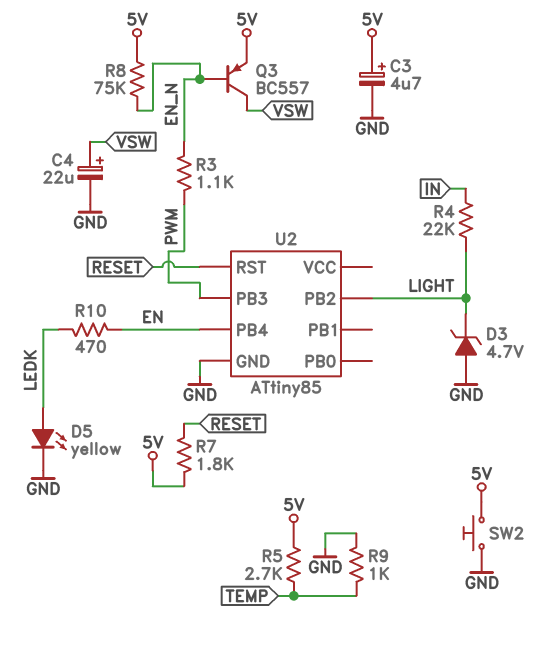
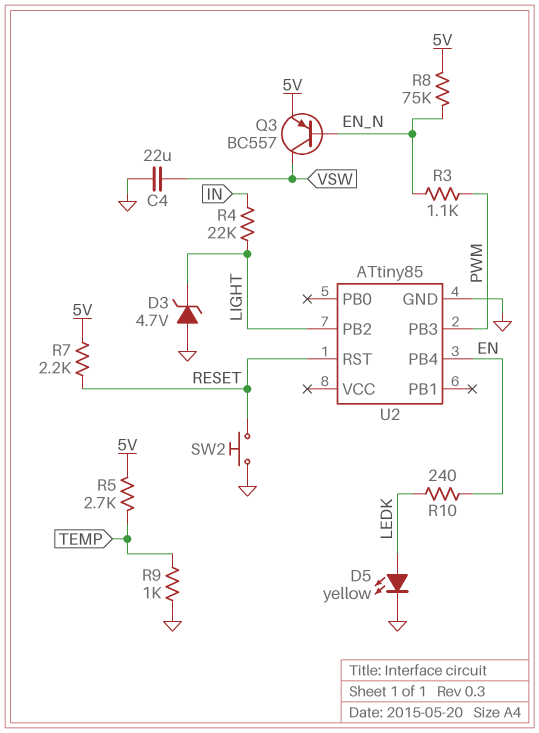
C3: 4.7uF (plus 5V, minus GND) -> none
C4: 22uF (plus VSW, minus GND) -> 22uF (GND, VSW)
R7: 1.8k (5V, RESET) -> 2.2k (5V, RESET)
R10: 470 (EN, LEDK) -> 240 (EN, LEDK)
SW2: button (5V, GND) -> button (GND, RESET)

